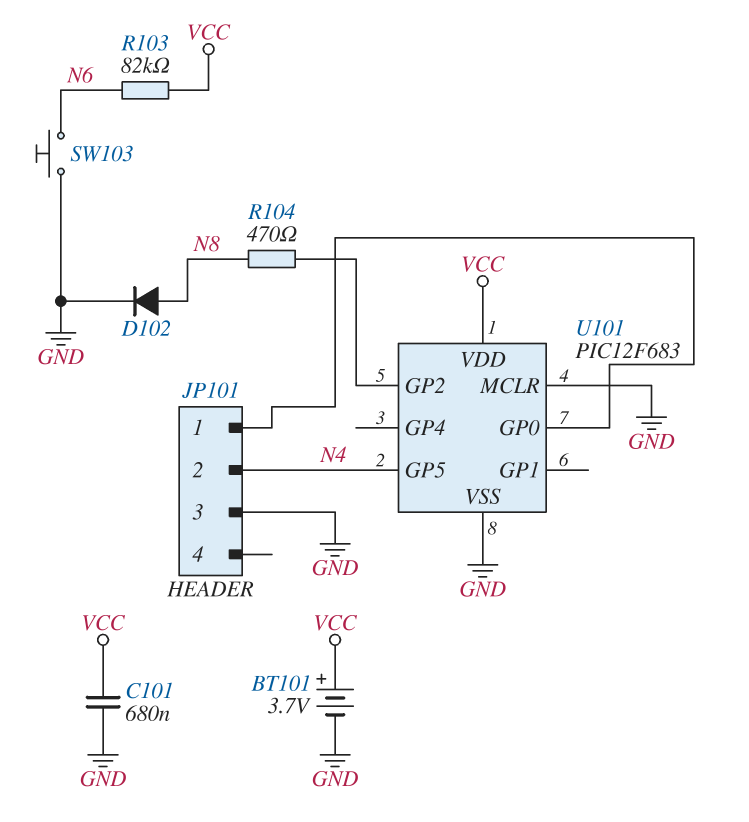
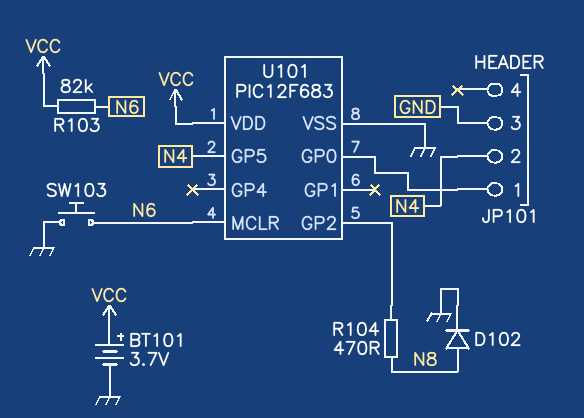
C101: 680nF (GND, VCC) -> none
U101 pin MCLR: GND -> N6

